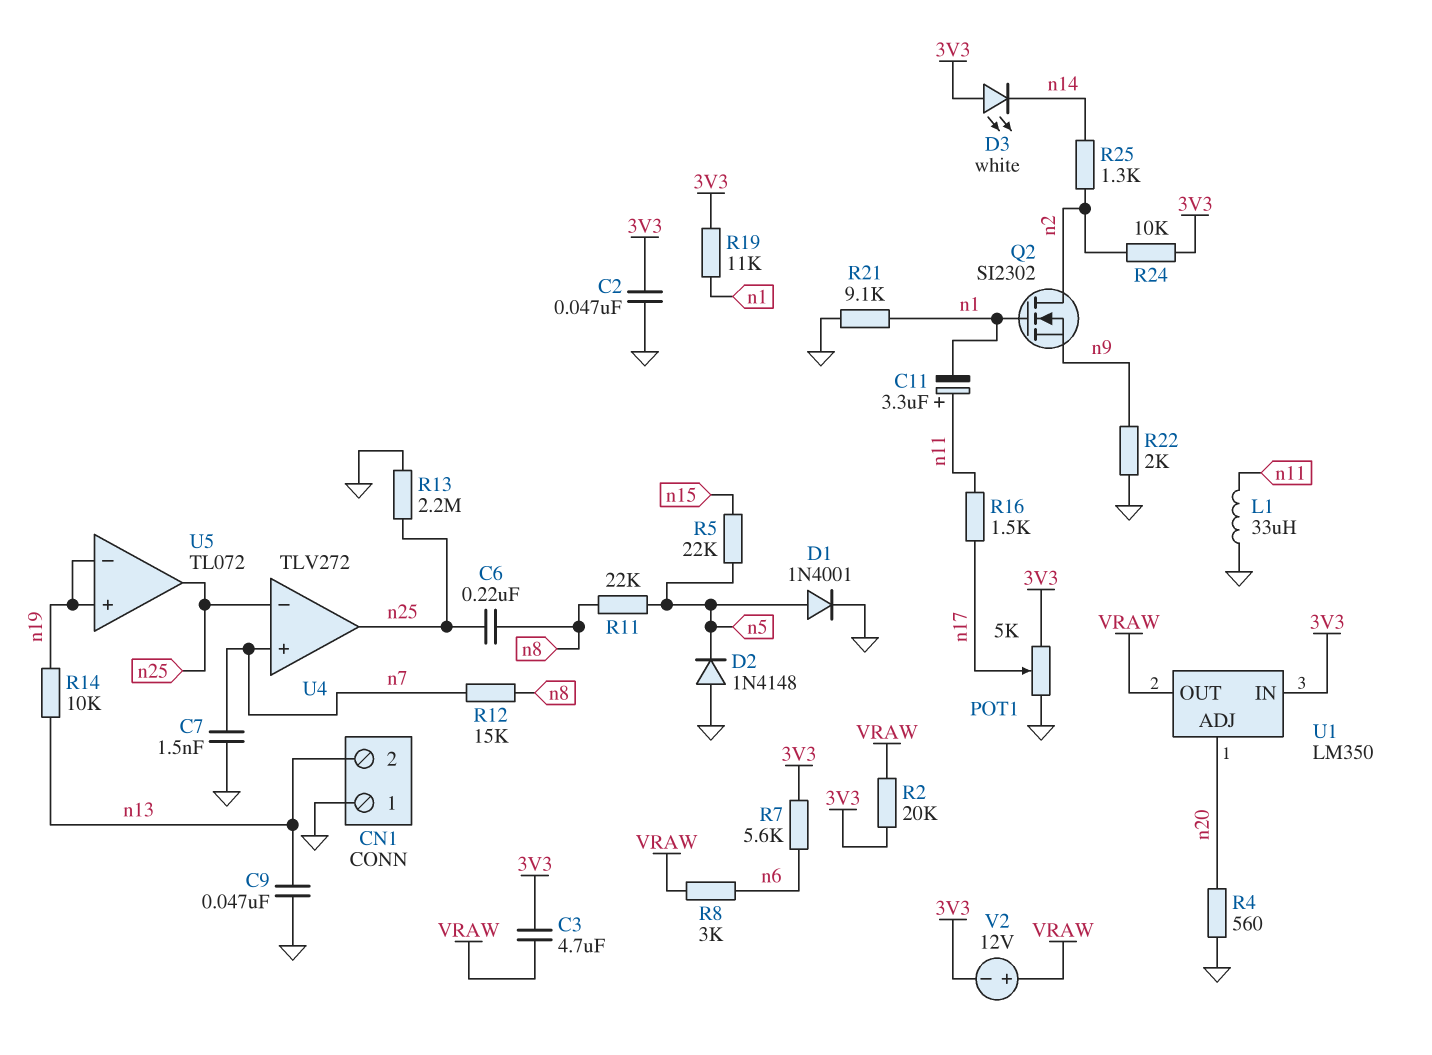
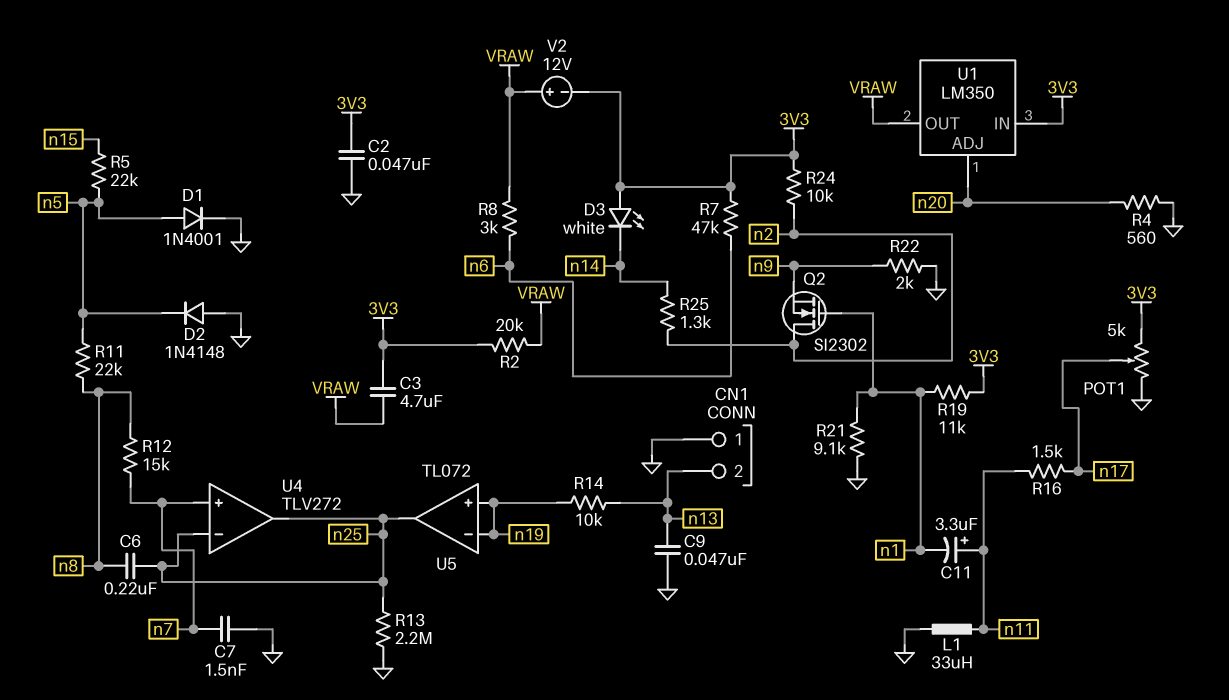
R7: 5.6k (3V3, n6) -> 47k (3V3, n6)

